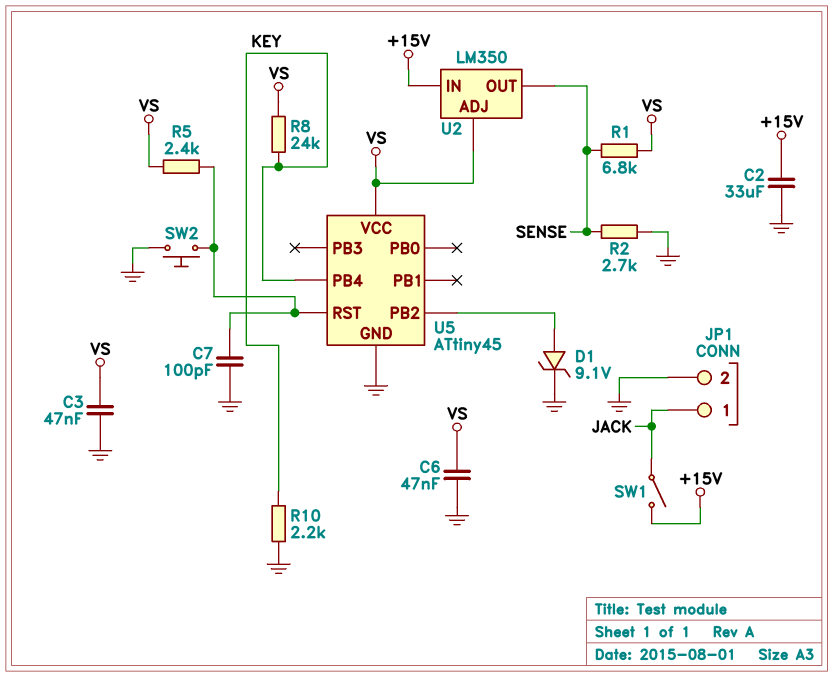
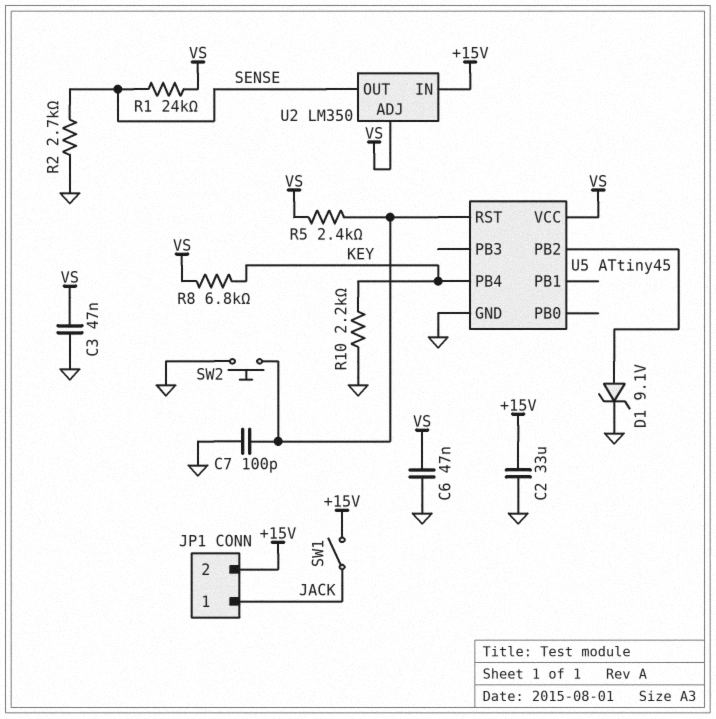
JP1 pin 2: GND -> +15V
R1: 6.8k (SENSE, VS) -> 24k (SENSE, VS)
R8: 24k (KEY, VS) -> 6.8k (KEY, VS)

